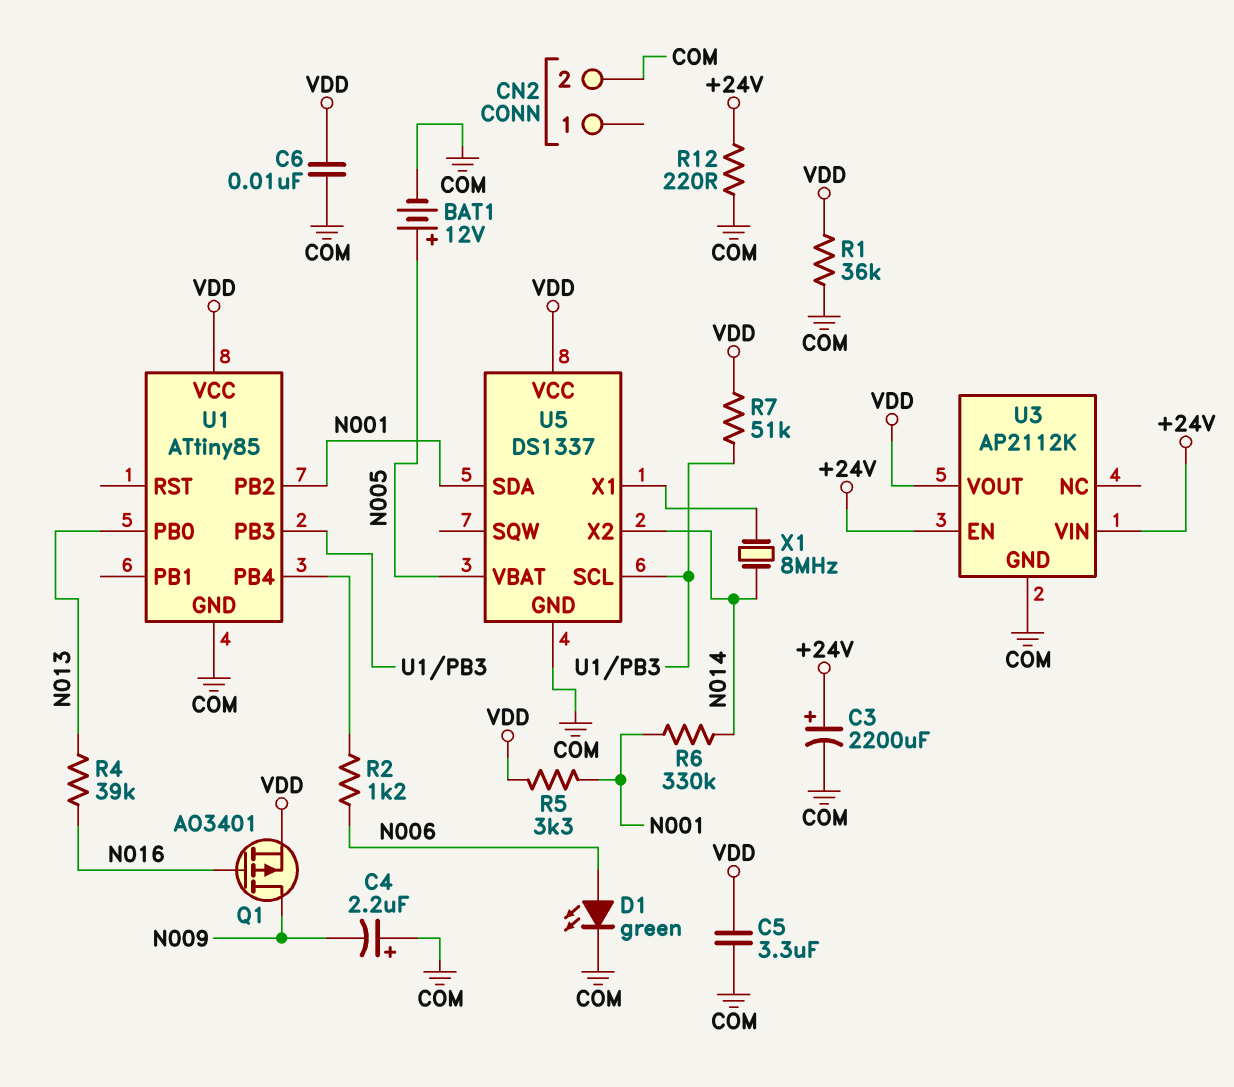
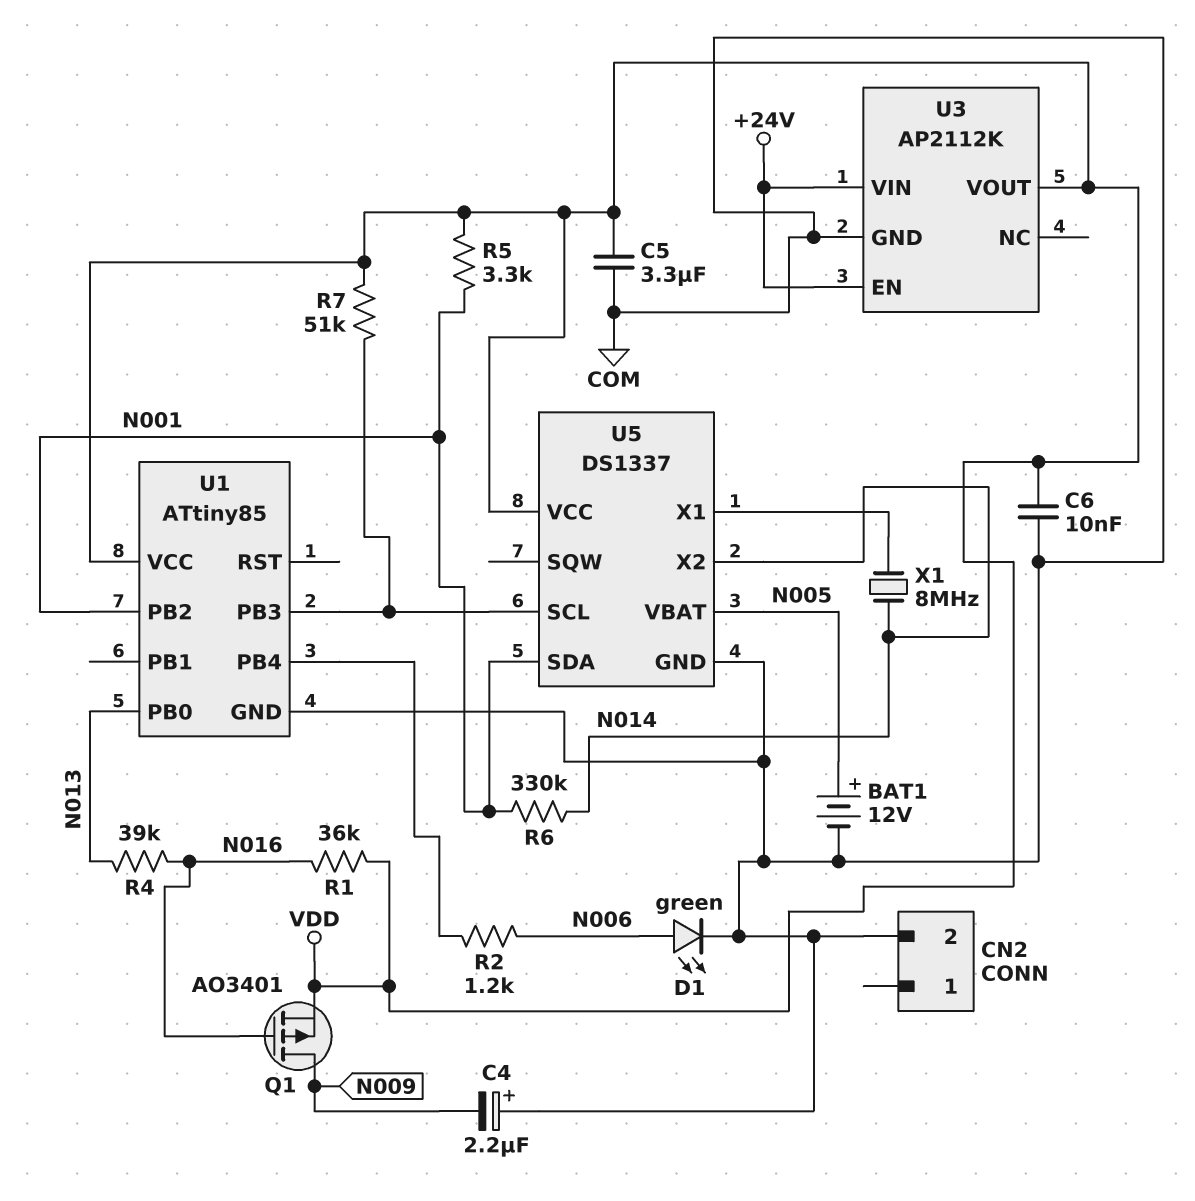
C3: 2200uF (plus +24V, minus COM) -> none
R1: 36k (COM, VDD) -> 36k (N016, VDD)
R12: 220 (+24V, COM) -> none

